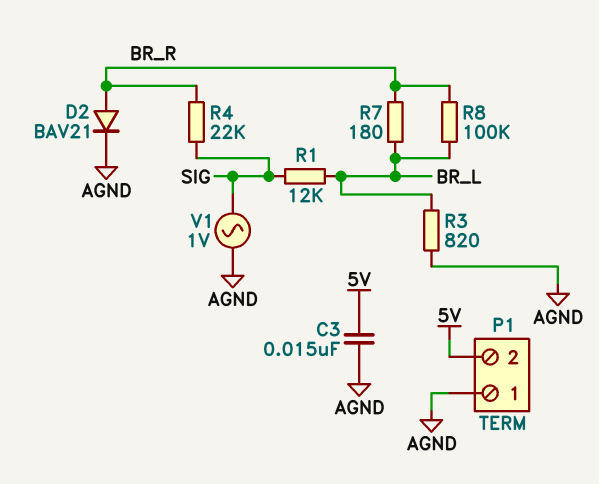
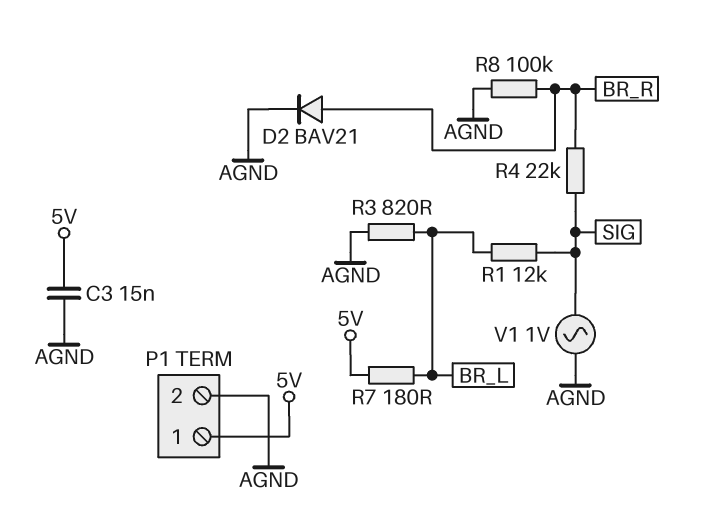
P1 pin 1: AGND -> 5V
P1 pin 2: 5V -> AGND
R7: 180 (BR_L, BR_R) -> 180 (5V, BR_L)
R8: 100k (BR_L, BR_R) -> 100k (AGND, BR_R)

